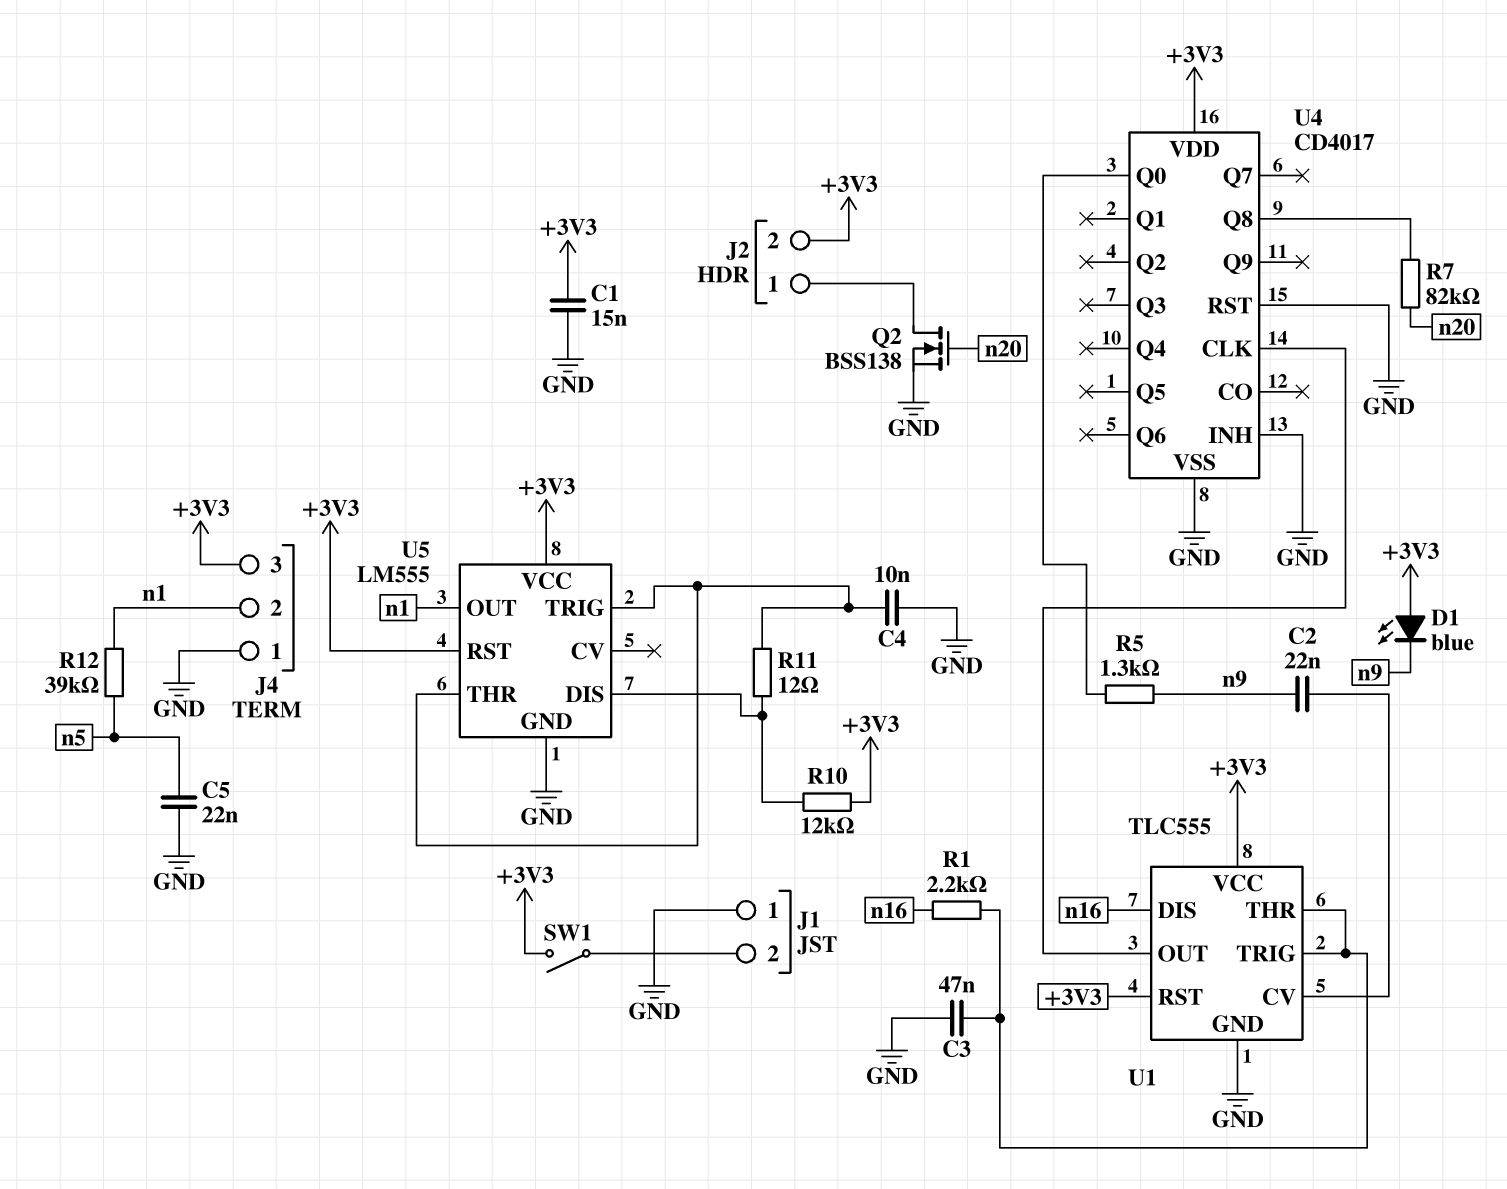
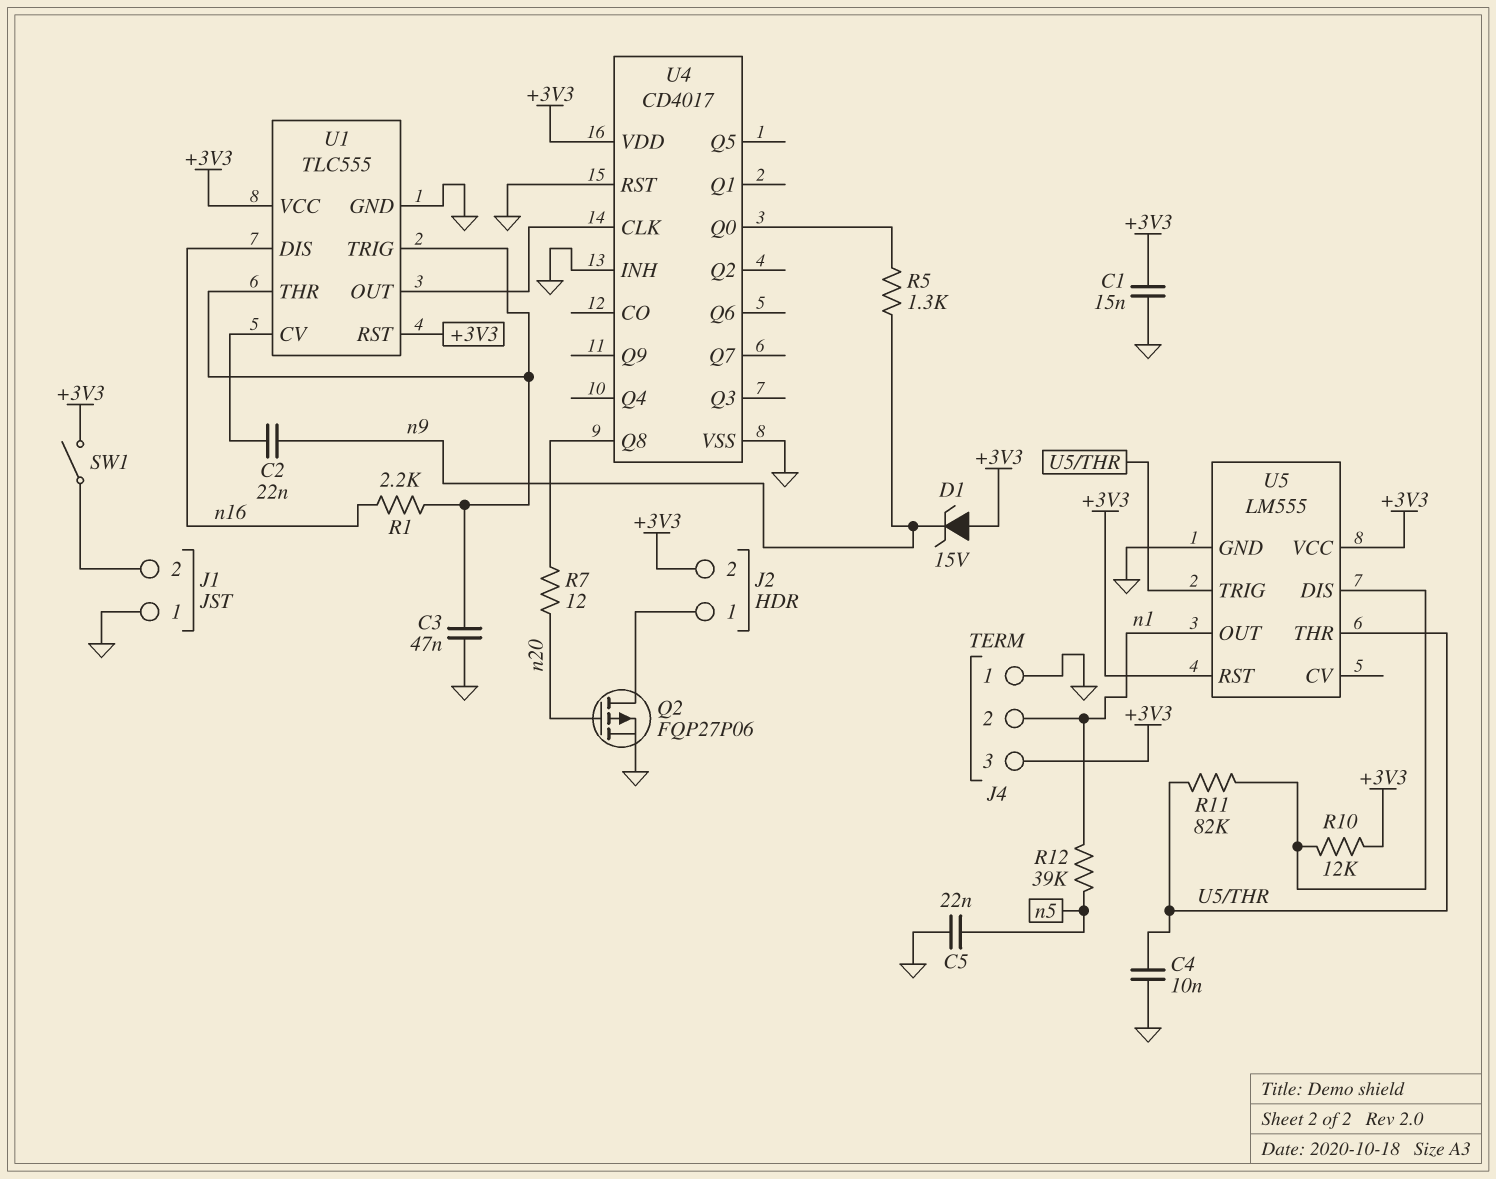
D1: LED blue (A +3V3, K n9) -> zener 15V (A +3V3, K n9)
Q2: NMOS BSS138 (G n20, D J2/1, S GND) -> PMOS FQP27P06 (G n20, D J2/1, S GND)
R7: 82k (U4/Q8, n20) -> 12 (U4/Q8, n20)
R11: 12 (U5/DIS, U5/THR) -> 82k (U5/DIS, U5/THR)

